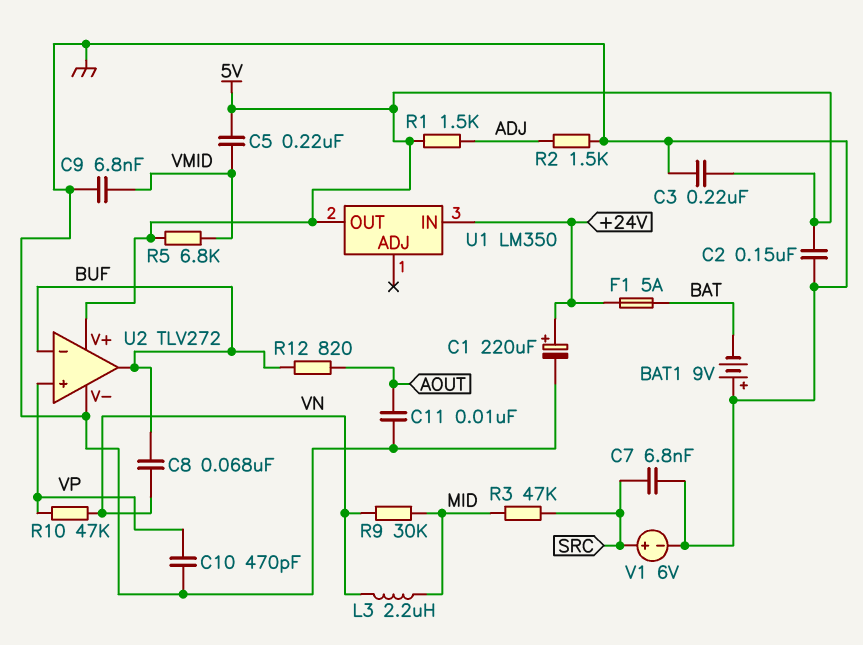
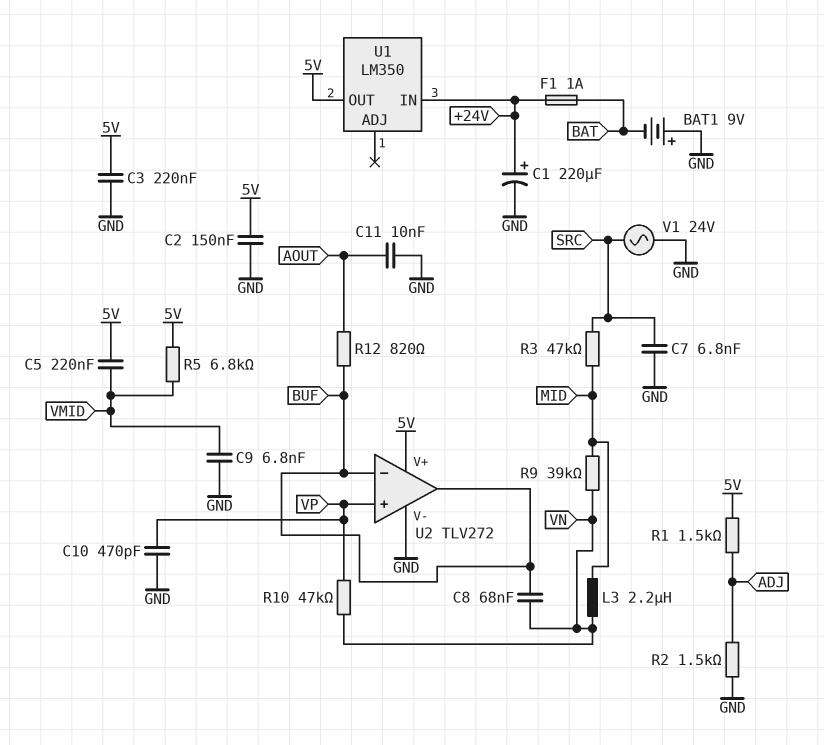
F1: 5A (+24V, BAT) -> 1A (+24V, BAT)
R9: 30k (MID, VN) -> 39k (MID, VN)
V1: 6V (plus SRC, minus GND) -> AC 24V (GND, SRC)

